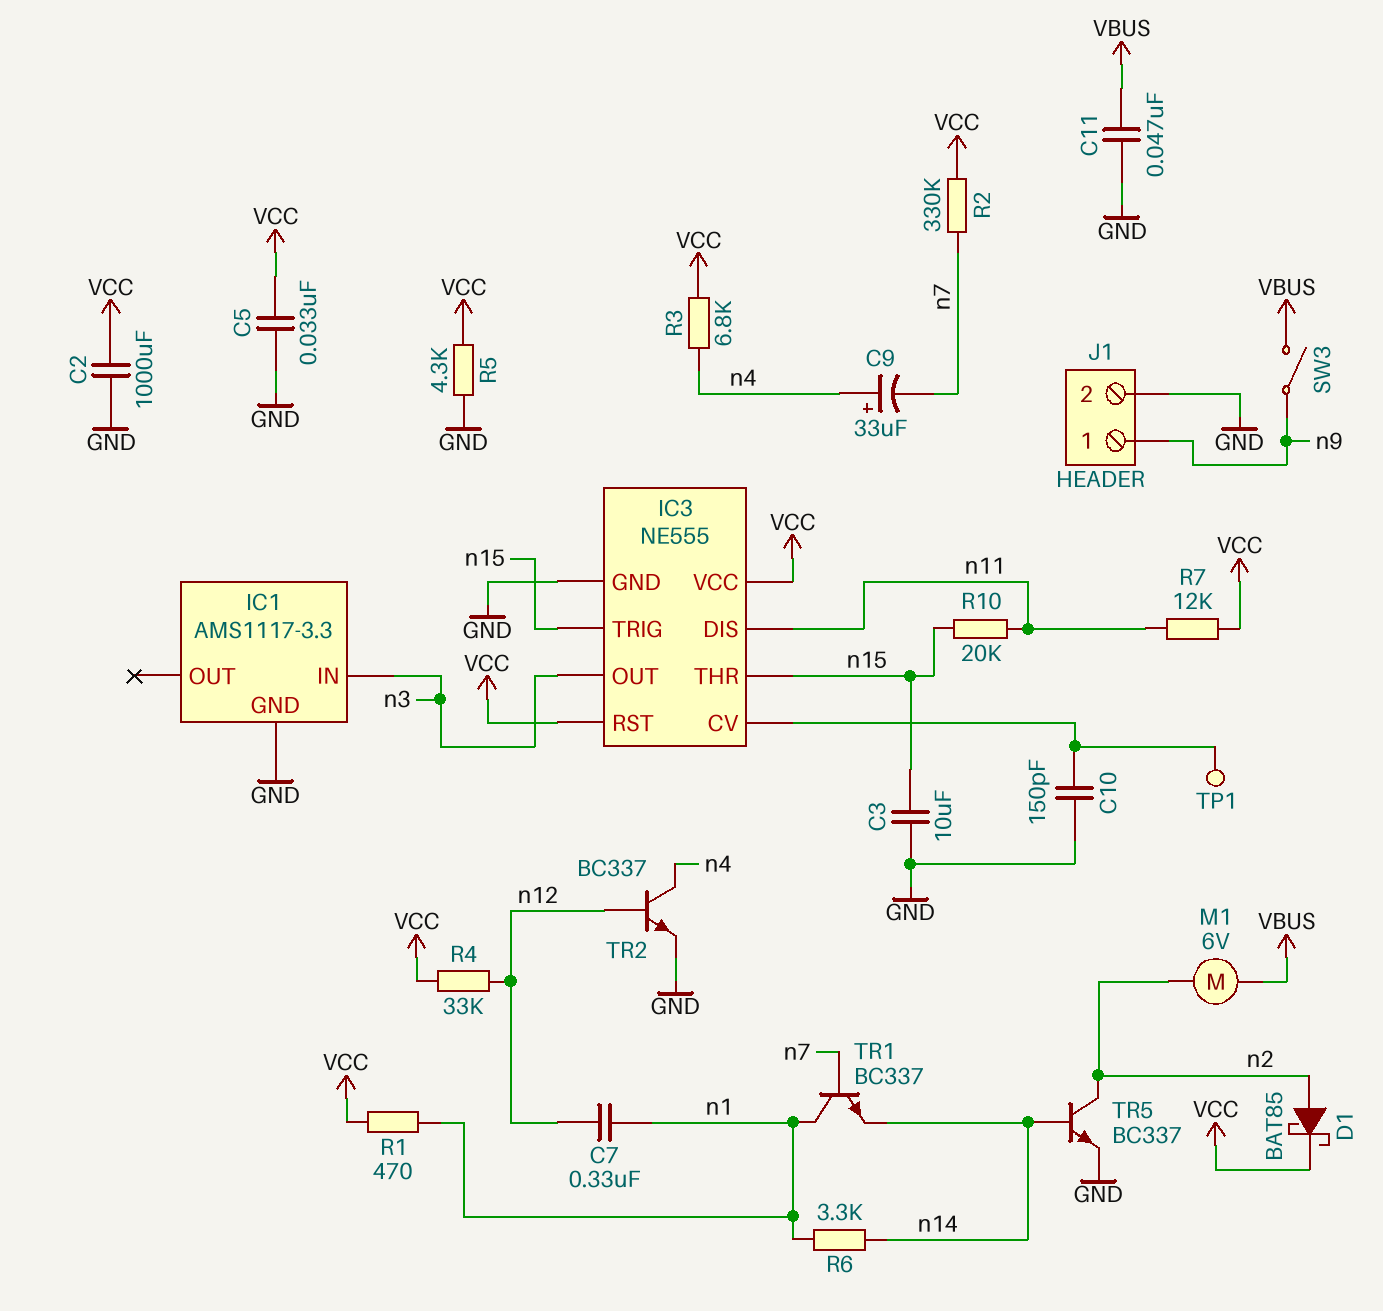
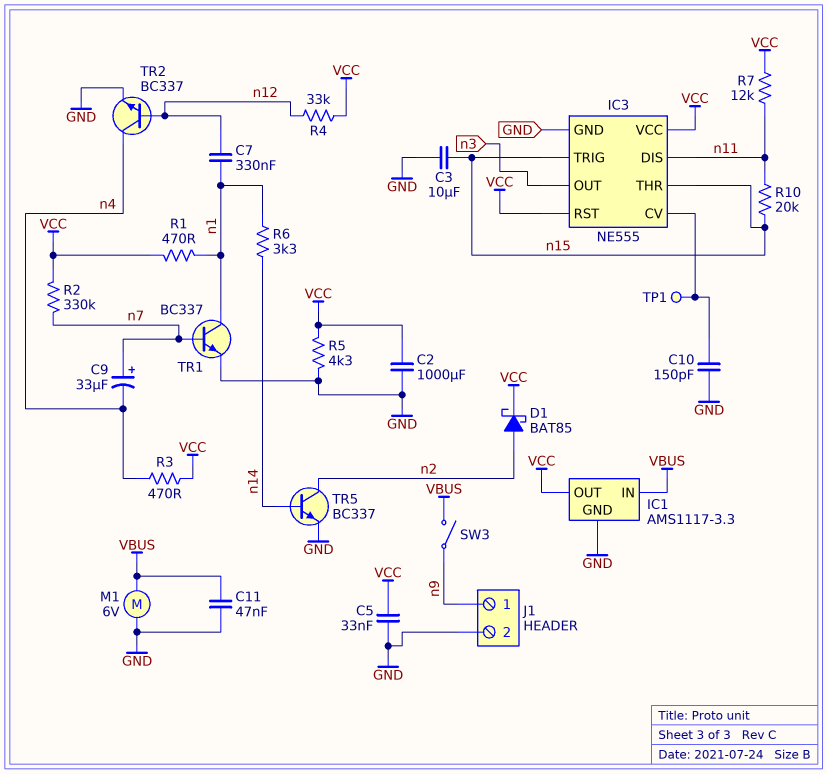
C9: 33uF (plus n4, minus n7) -> 33uF (plus n7, minus n4)
IC1 pin IN: n3 -> VBUS
IC1 pin OUT: none -> VCC
M1: motor 6V (VBUS, n2) -> motor 6V (GND, VBUS)
R3: 6.8k (VCC, n4) -> 470 (VCC, n4)
TR1: NPN BC337 (B n7, C n1, E n14) -> NPN BC337 (B n7, C n1, E GND)

